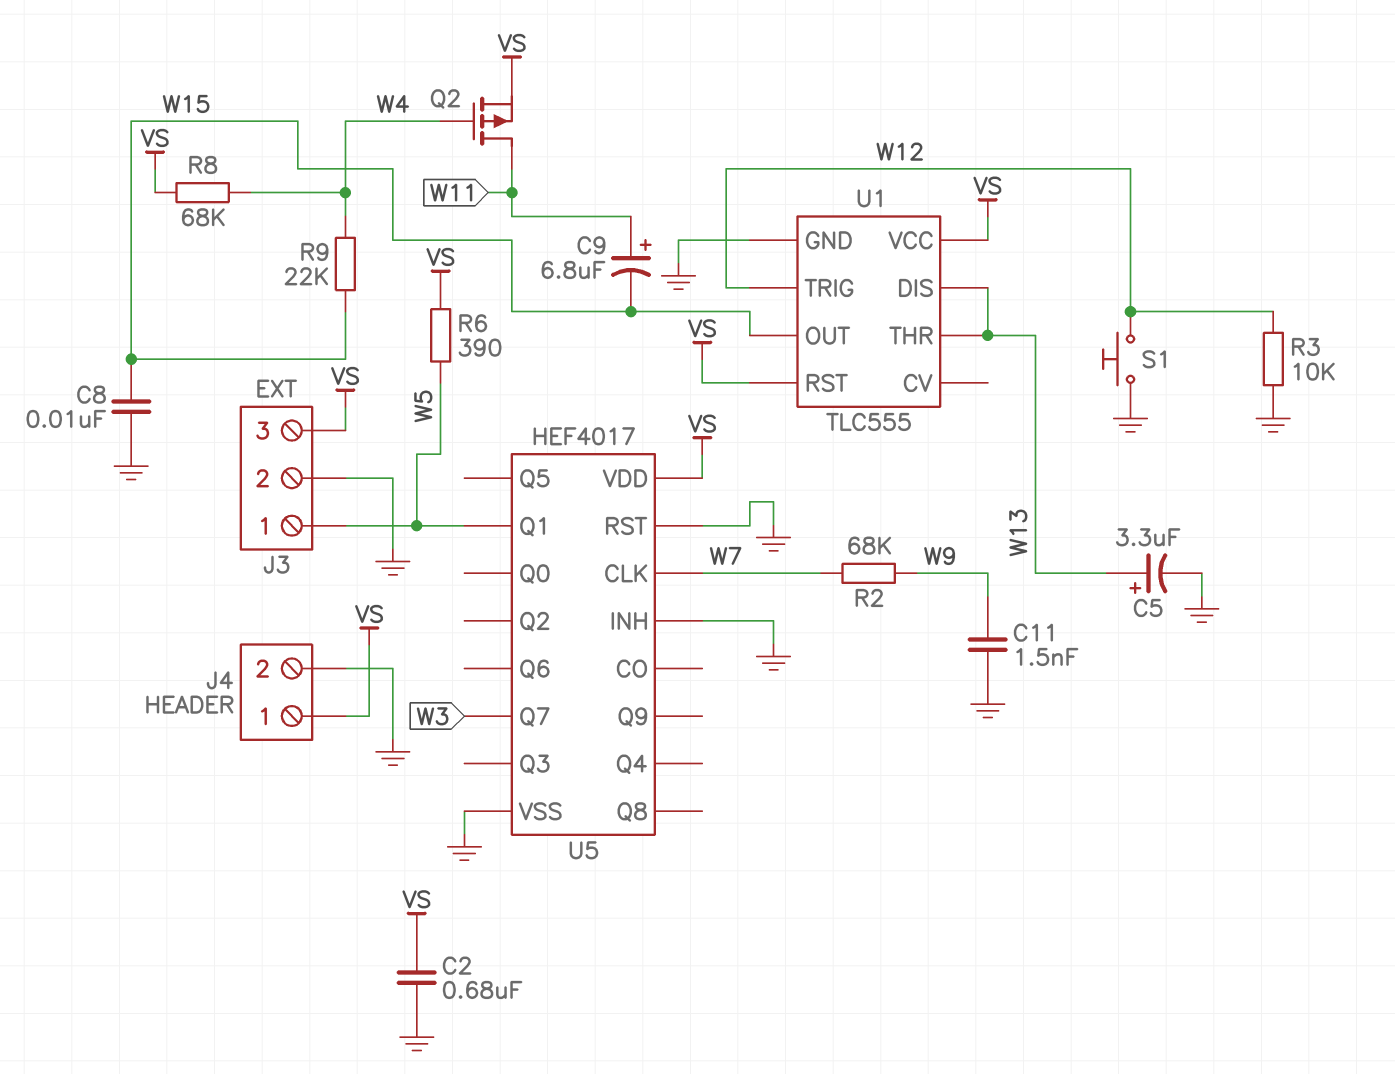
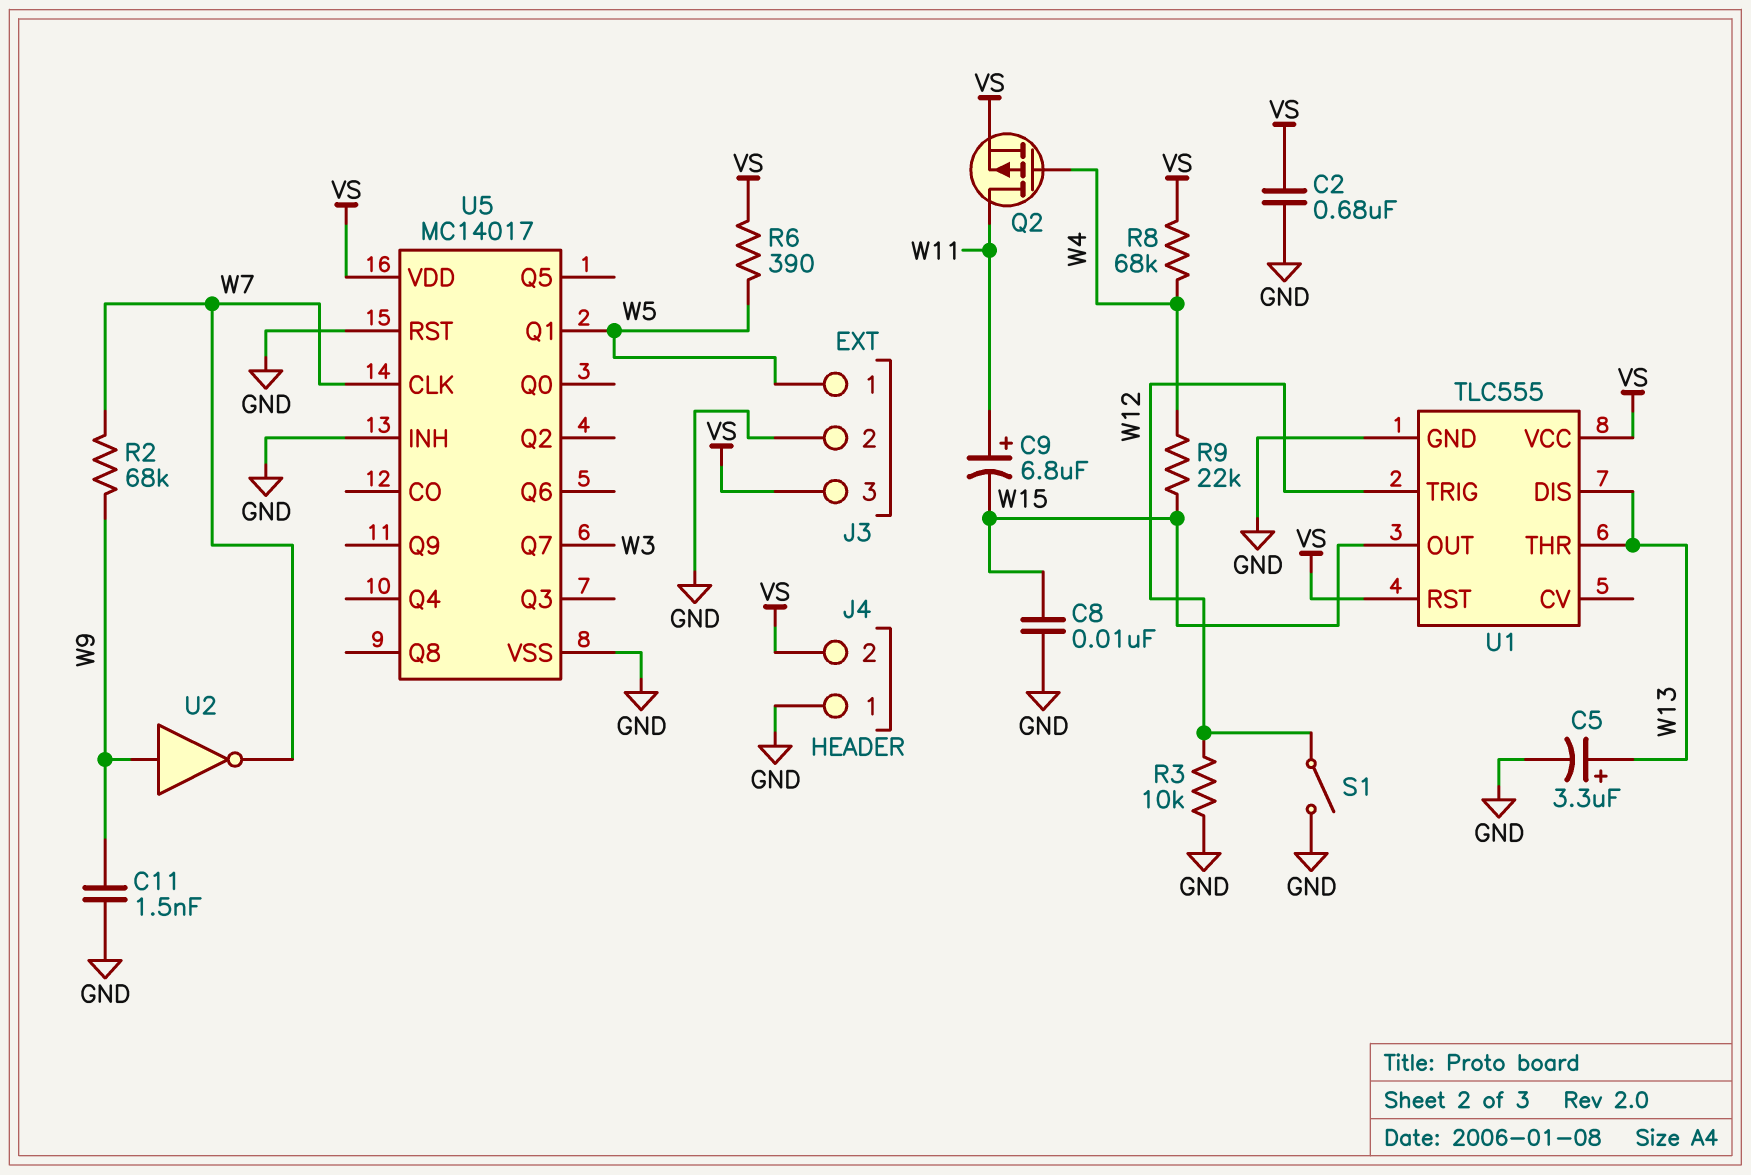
J4 pin 1: VS -> GND
J4 pin 2: GND -> VS
S1: button (GND, W12) -> switch (GND, W12)
U2: none -> NOT (in W9, out W7)
U5: HEF4017 -> MC14017

